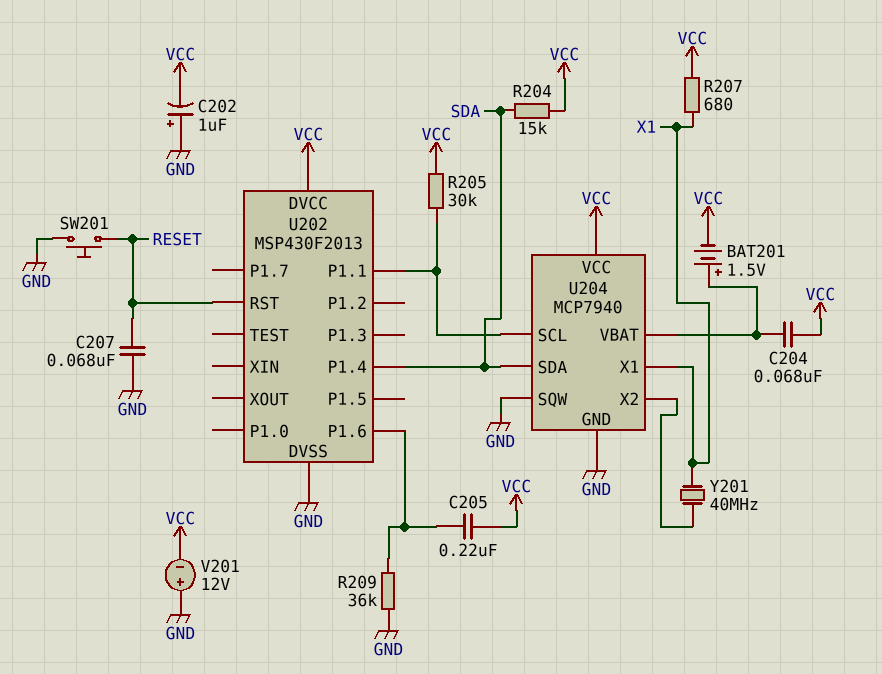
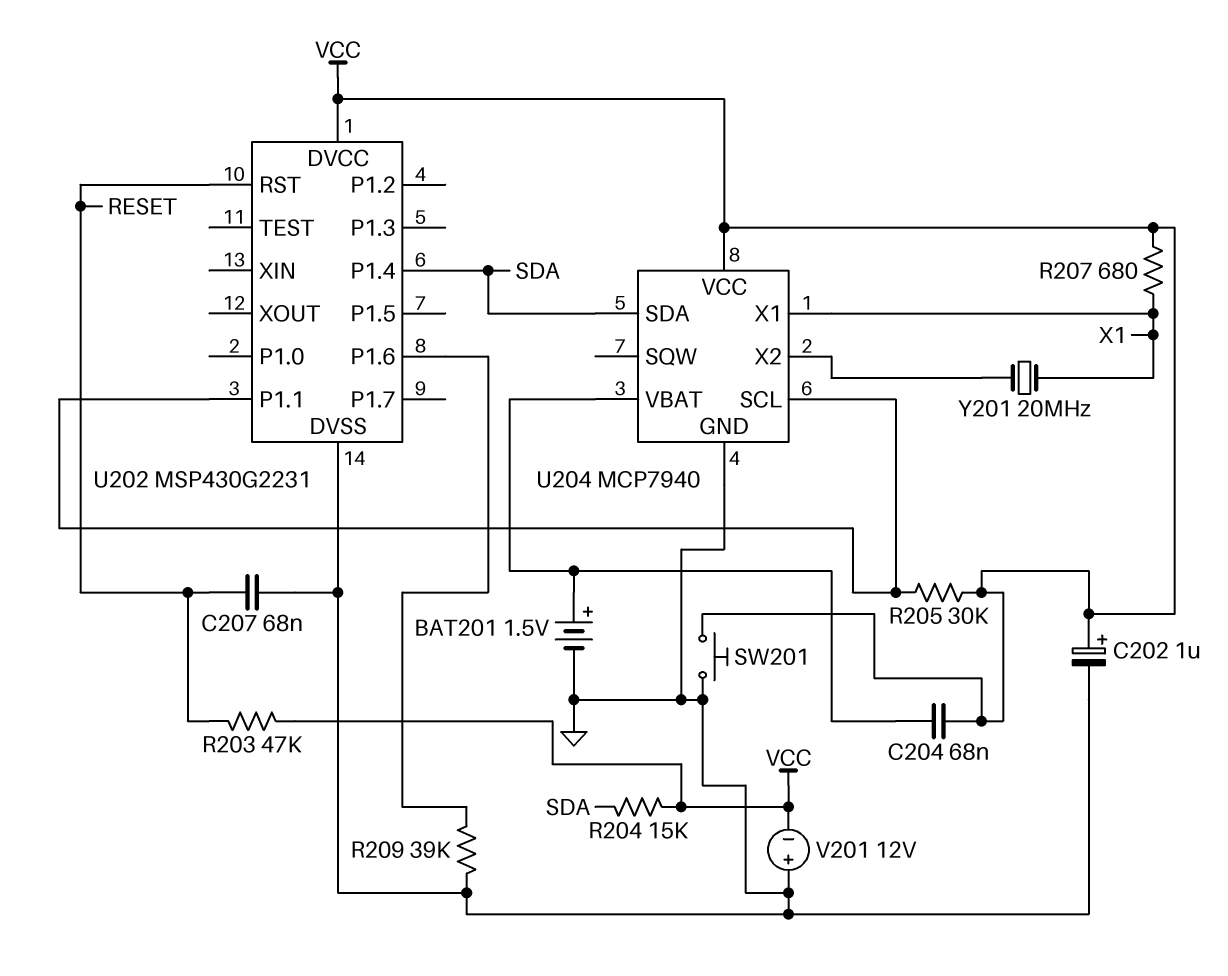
BAT201: 1.5V (plus U204/VBAT, minus VCC) -> 1.5V (plus U204/VBAT, minus GND)
C202: 1uF (plus GND, minus VCC) -> 1uF (plus VCC, minus GND)
C205: 220nF (U202/P1.6, VCC) -> none
R203: none -> 47k (RESET, VCC)
R209: 36k (GND, U202/P1.6) -> 39k (GND, U202/P1.6)
SW201: button (GND, RESET) -> button (GND, VCC)
U202: MSP430F2013 -> MSP430G2231
U204 pin SQW: GND -> none
Y201: 40MHz (U204/X2, X1) -> 20MHz (U204/X2, X1)

